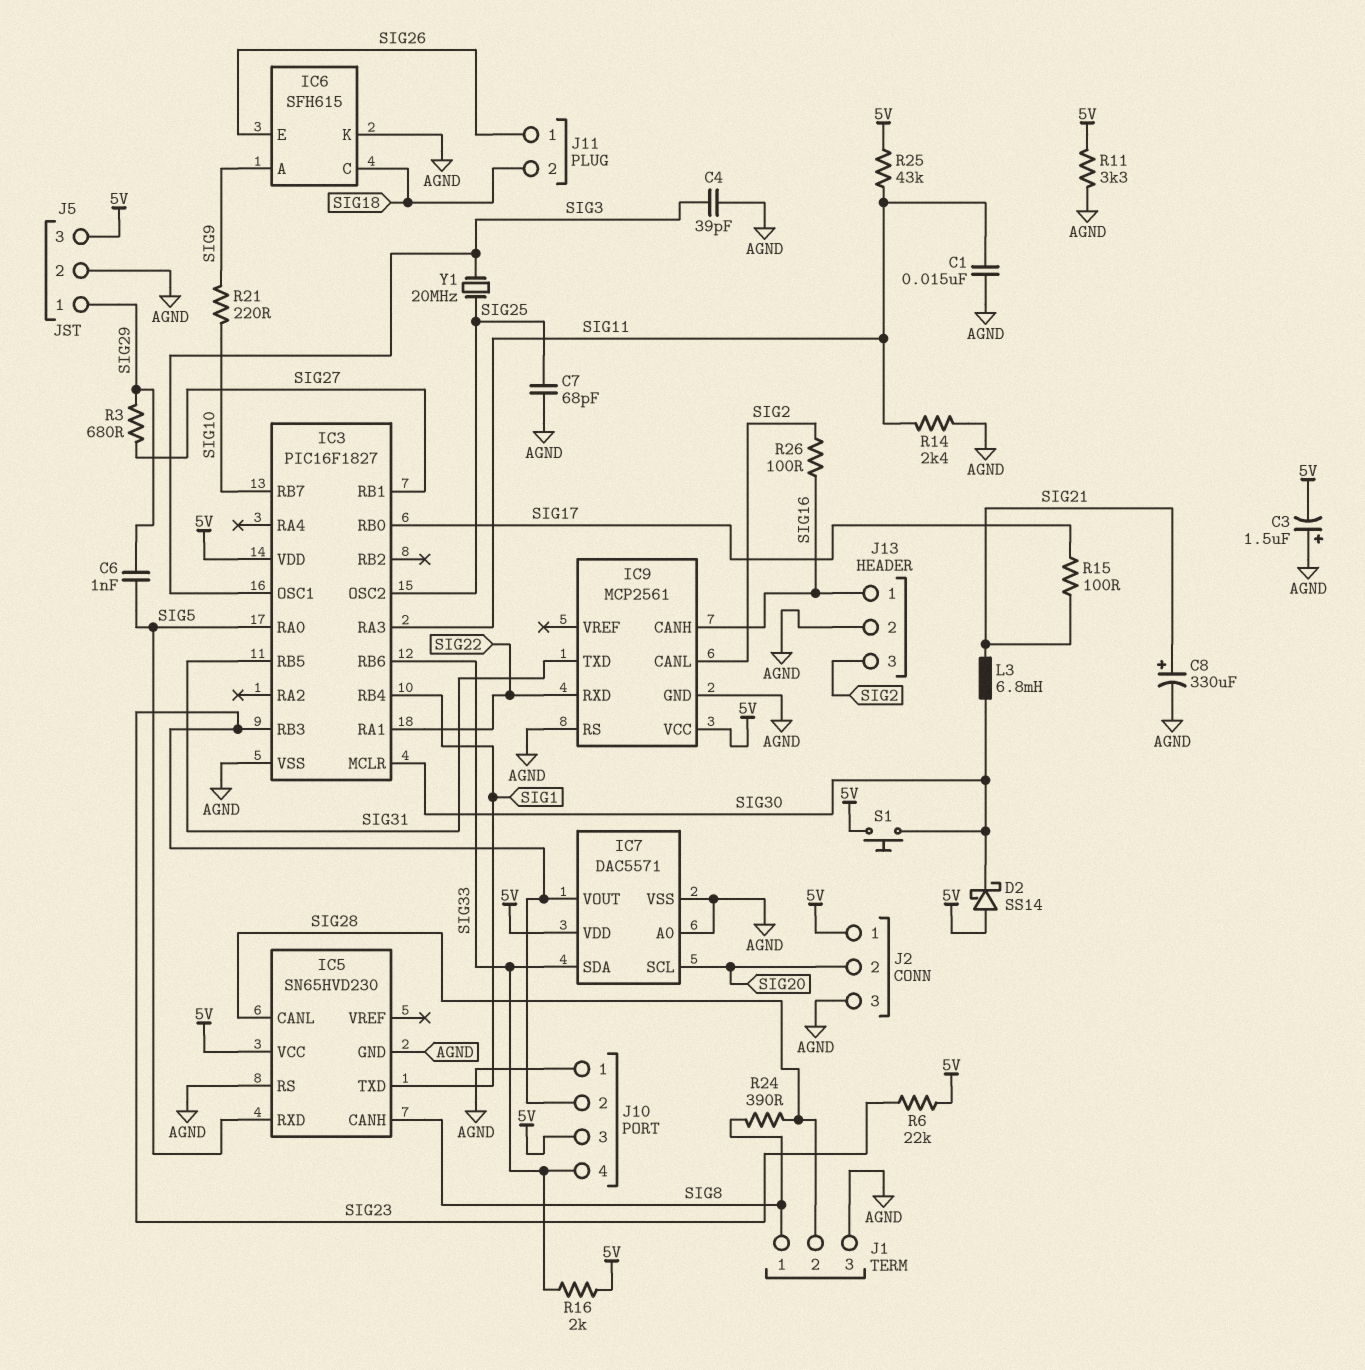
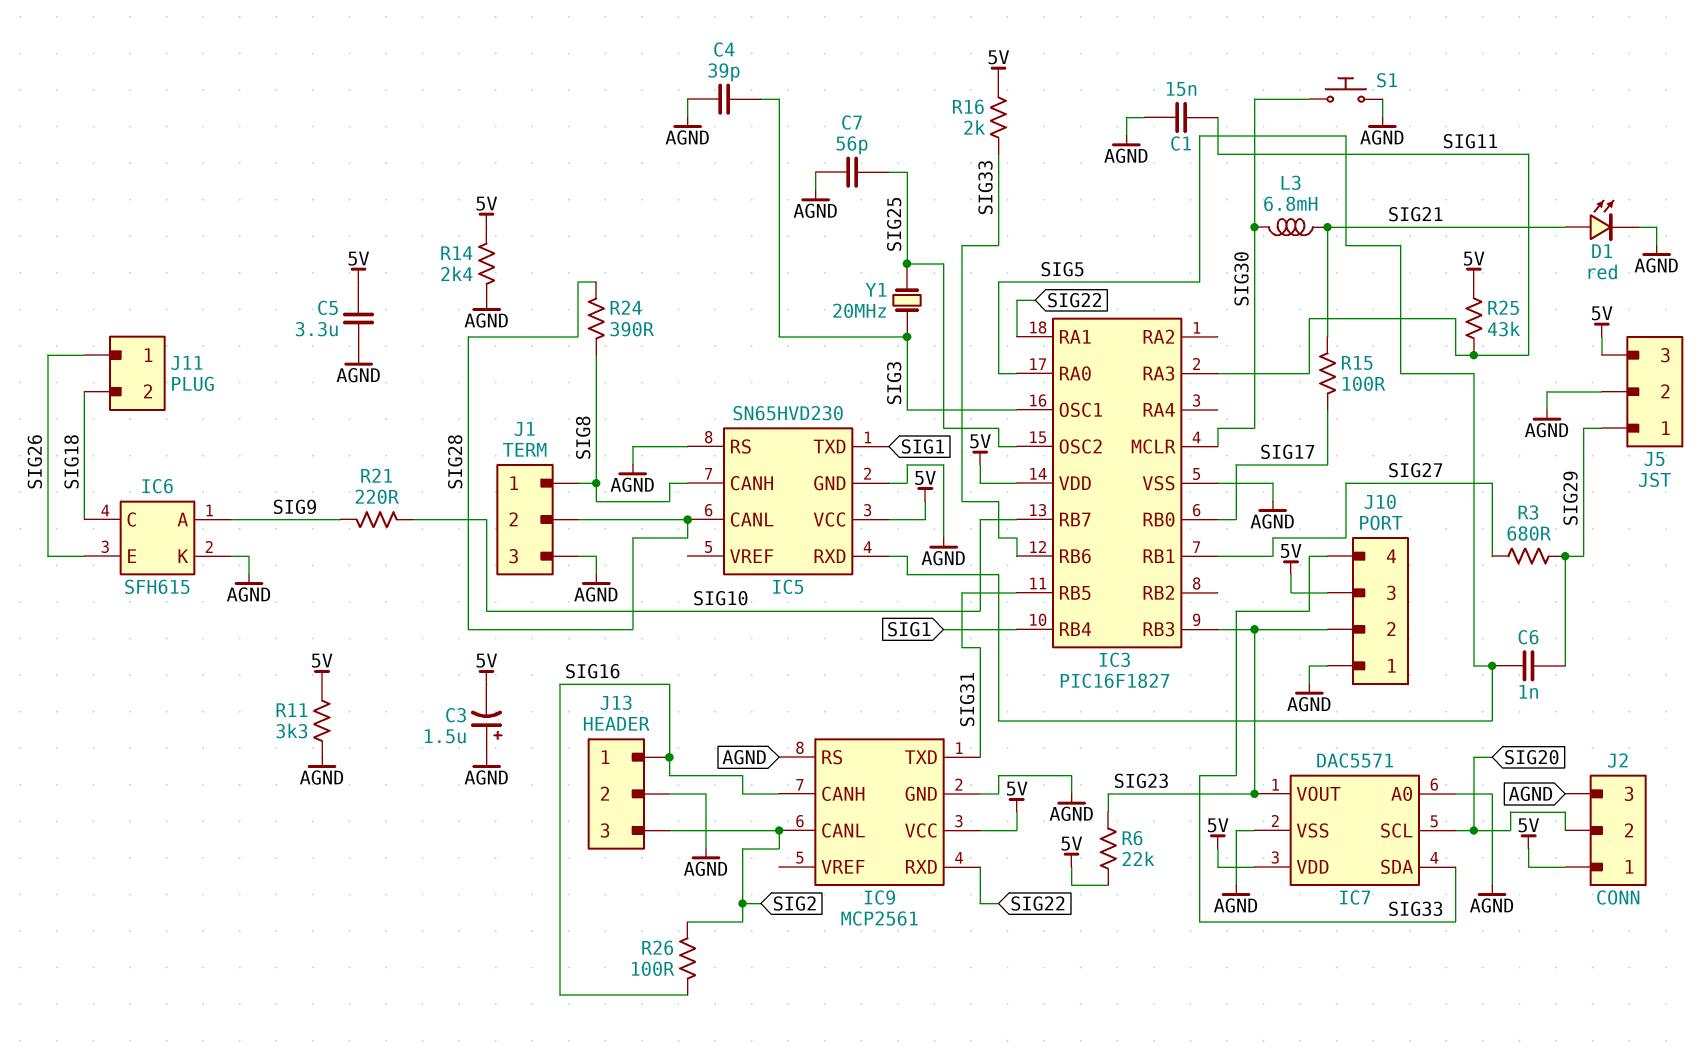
C5: none -> 3.3uF (5V, AGND)
C7: 68pF (AGND, SIG25) -> 56pF (AGND, SIG25)
C8: 330uF (plus SIG21, minus AGND) -> none
D1: none -> LED red (A SIG21, K AGND)
D2: schottky SS14 (A 5V, K SIG30) -> none
R14: 2.4k (AGND, SIG11) -> 2.4k (5V, AGND)
S1: button (5V, SIG30) -> button (AGND, SIG30)

